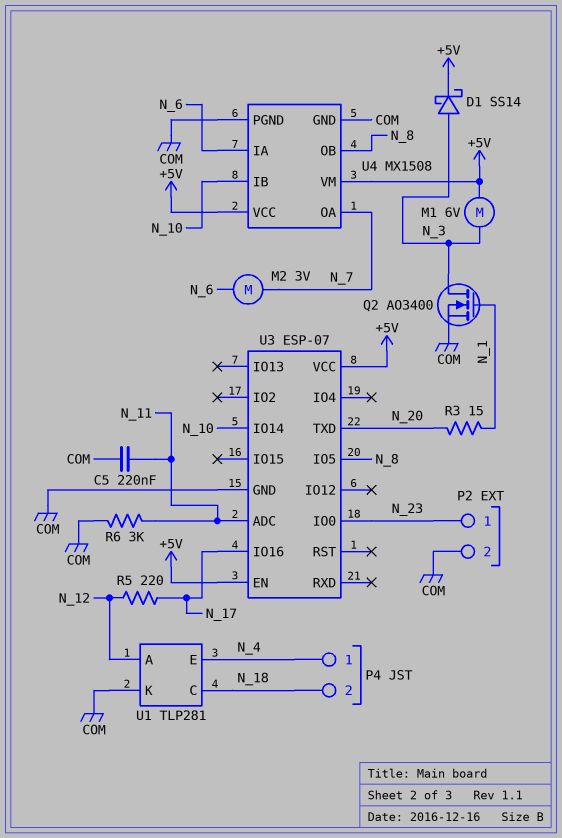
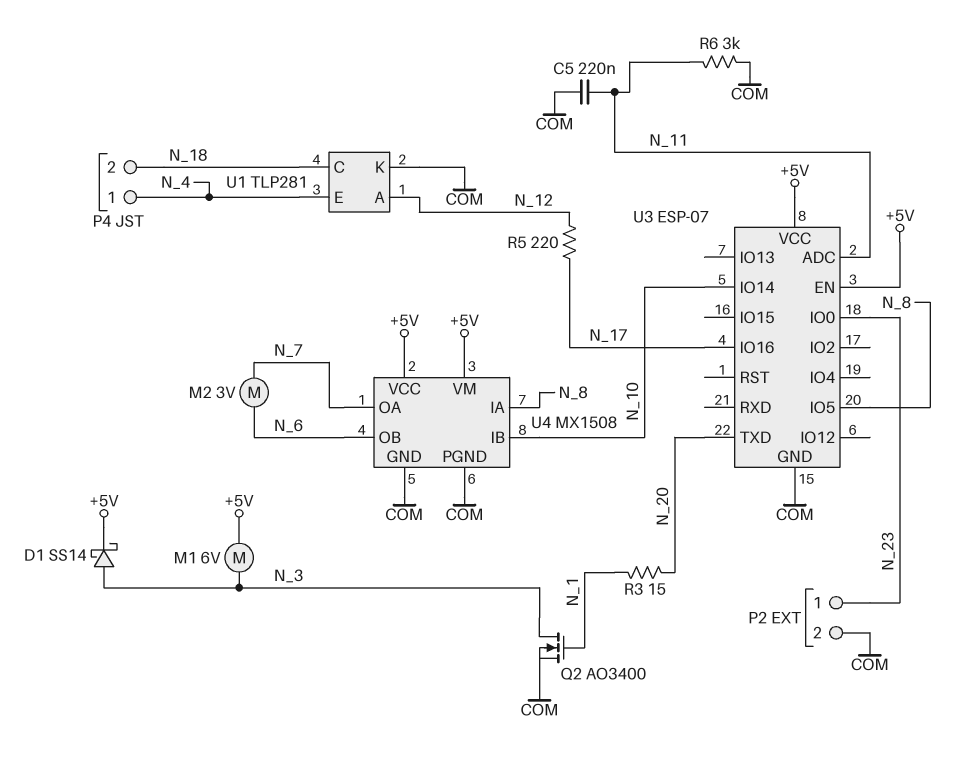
U4 pin IA: N_6 -> N_8
U4 pin OB: N_8 -> N_6

